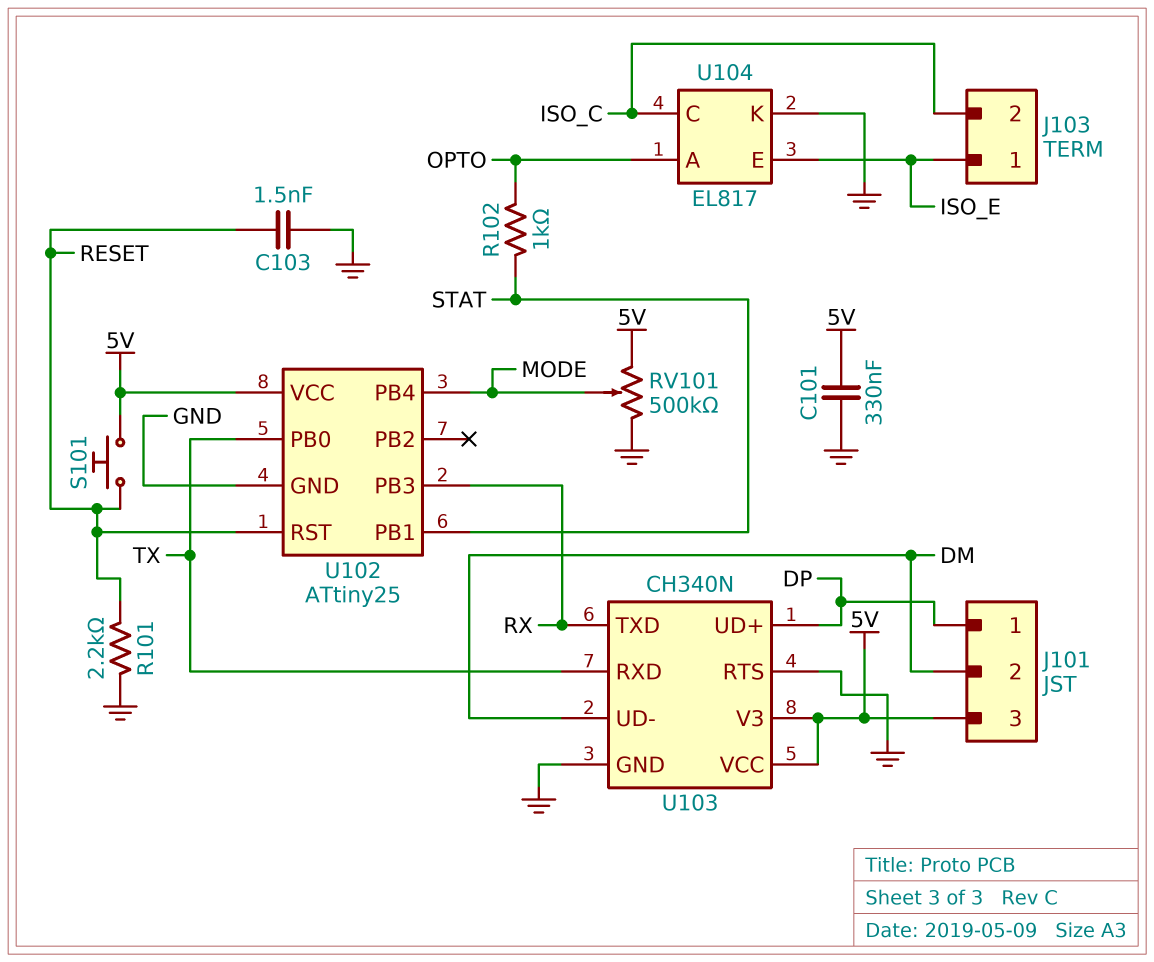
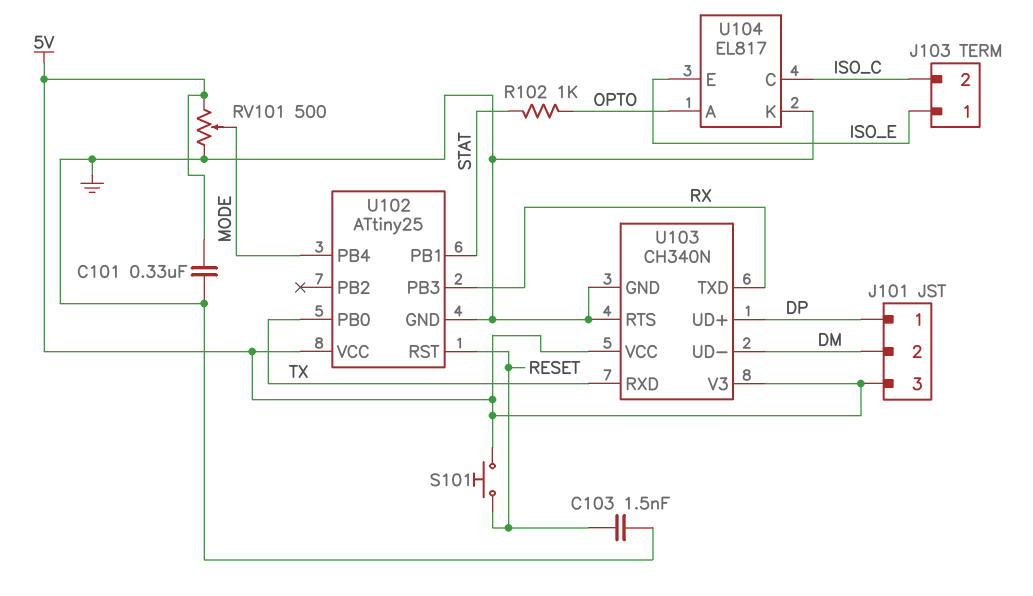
R101: 2.2k (GND, RESET) -> none
RV101: 500k (5V, GND, wiper MODE) -> 500 (5V, GND, wiper MODE)

